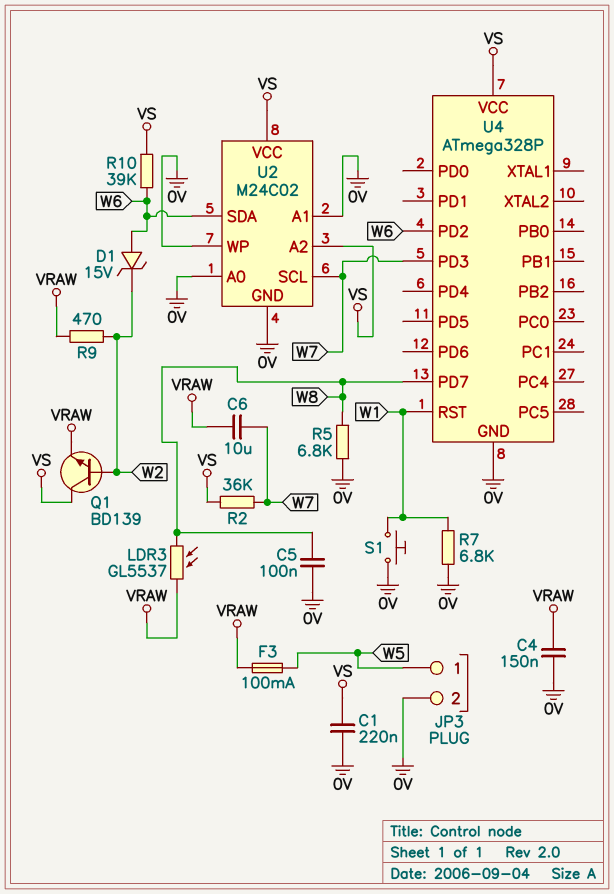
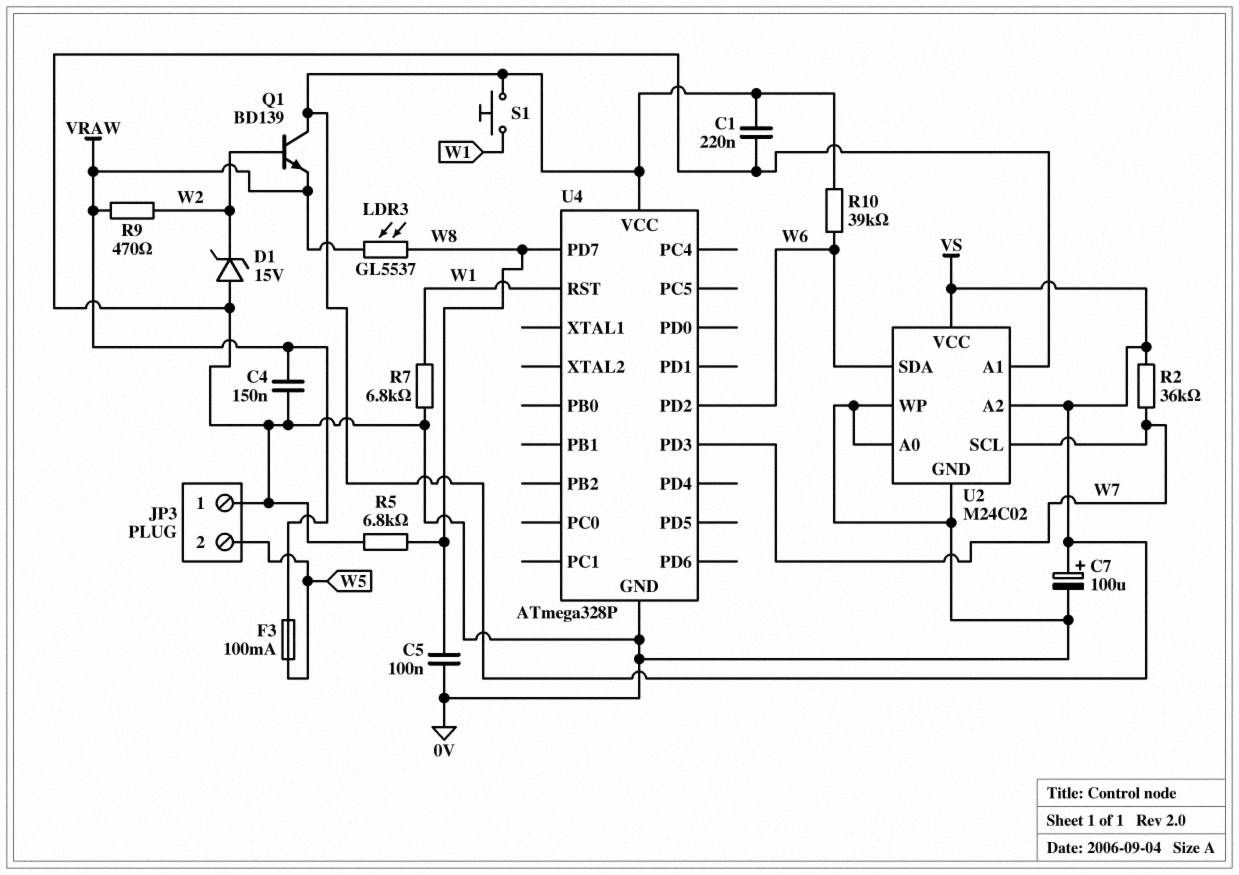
C6: 10uF (VRAW, W7) -> none
C7: none -> 100uF (plus VS, minus 0V)
D1: zener 15V (A W6, K W2) -> zener 15V (A 0V, K W2)
JP3 pin 1: W5 -> 0V
JP3 pin 2: 0V -> W5
S1: button (0V, W1) -> button (VS, W1)

